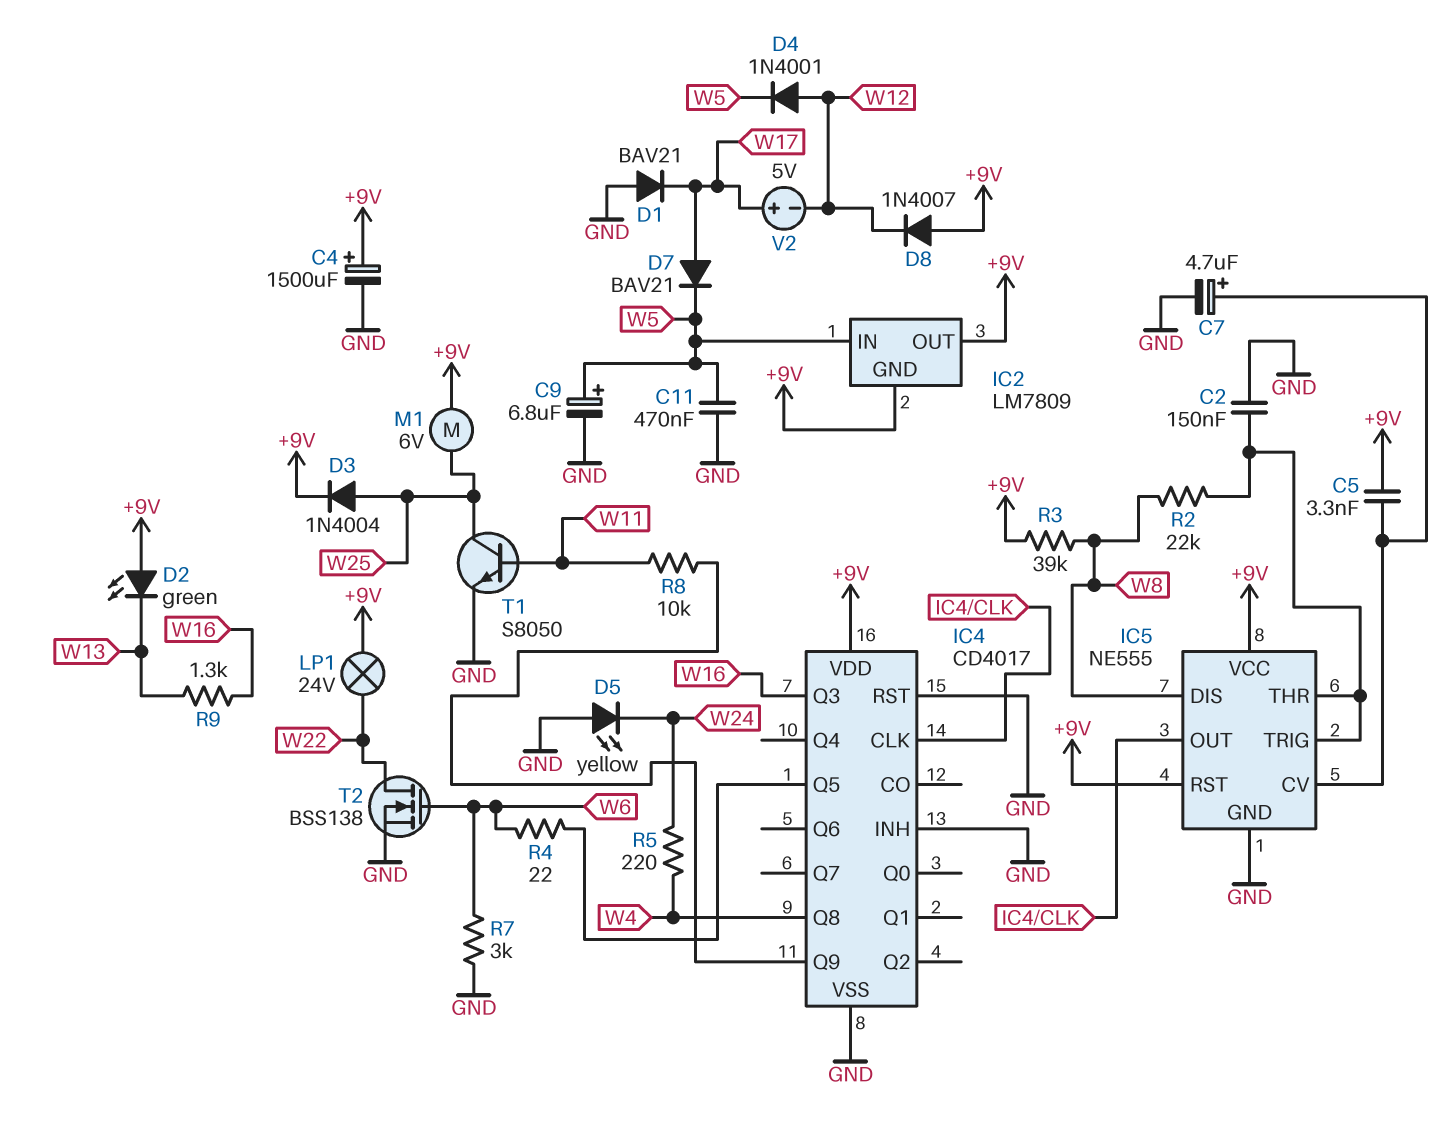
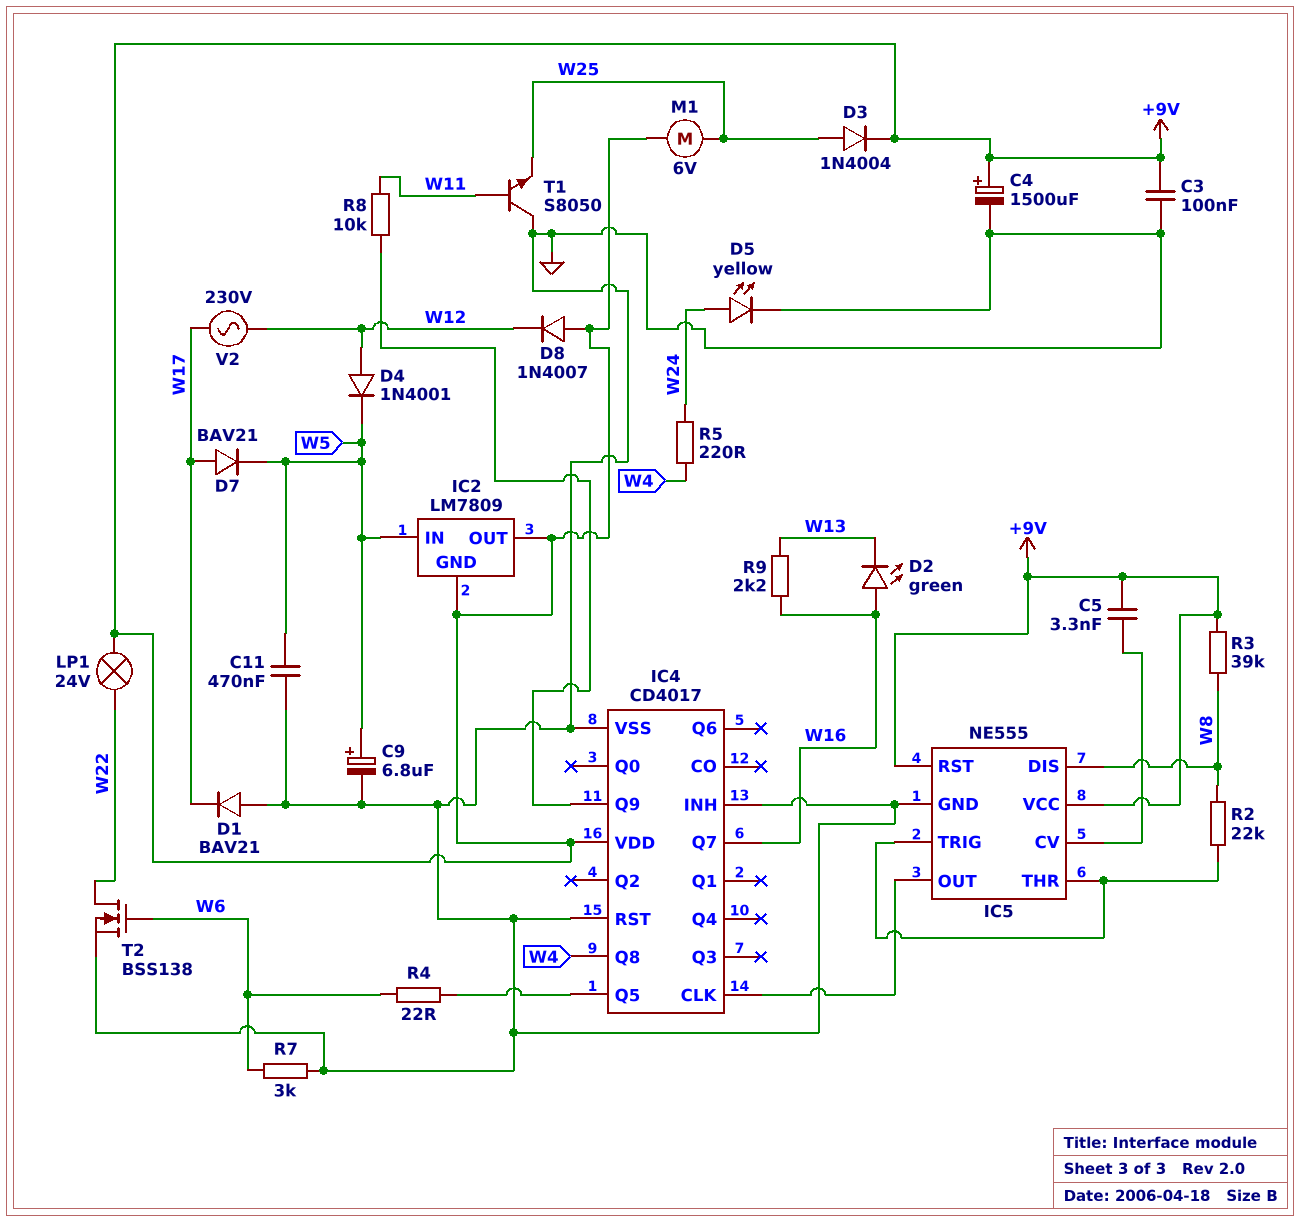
C2: 150nF (GND, IC5/THR) -> none
C3: none -> 100nF (+9V, GND)
C7: 4.7uF (plus IC5/CV, minus GND) -> none
D2: LED green (A +9V, K W13) -> LED green (A W16, K W13)
D5: LED yellow (A GND, K W24) -> LED yellow (A W24, K GND)
IC4 pin Q3: W16 -> none
IC4 pin Q7: none -> W16
R9: 1.3k (W13, W16) -> 2.2k (W13, W16)
T1: NPN S8050 (B W11, C W25, E GND) -> NPN S8050 (B W11, C GND, E W25)
V2: 5V (plus W17, minus W12) -> AC 230V (W12, W17)

